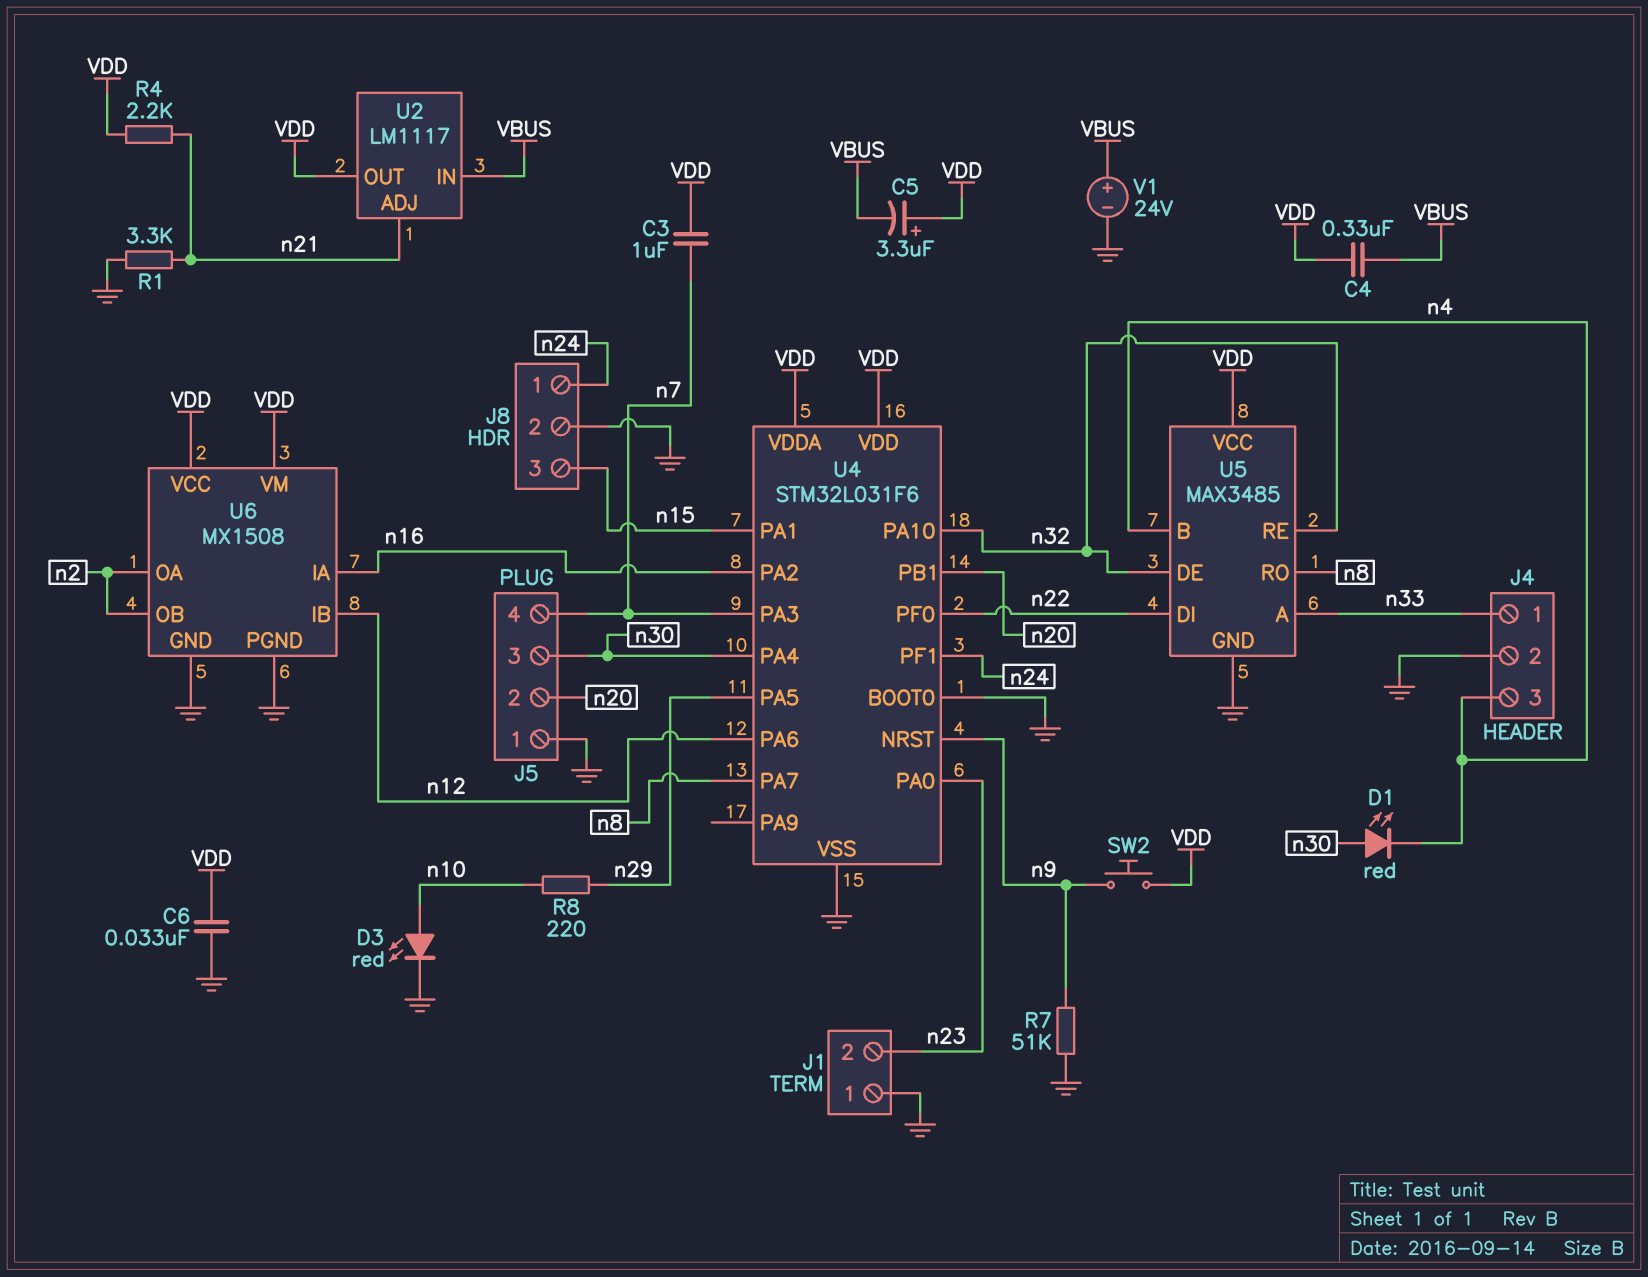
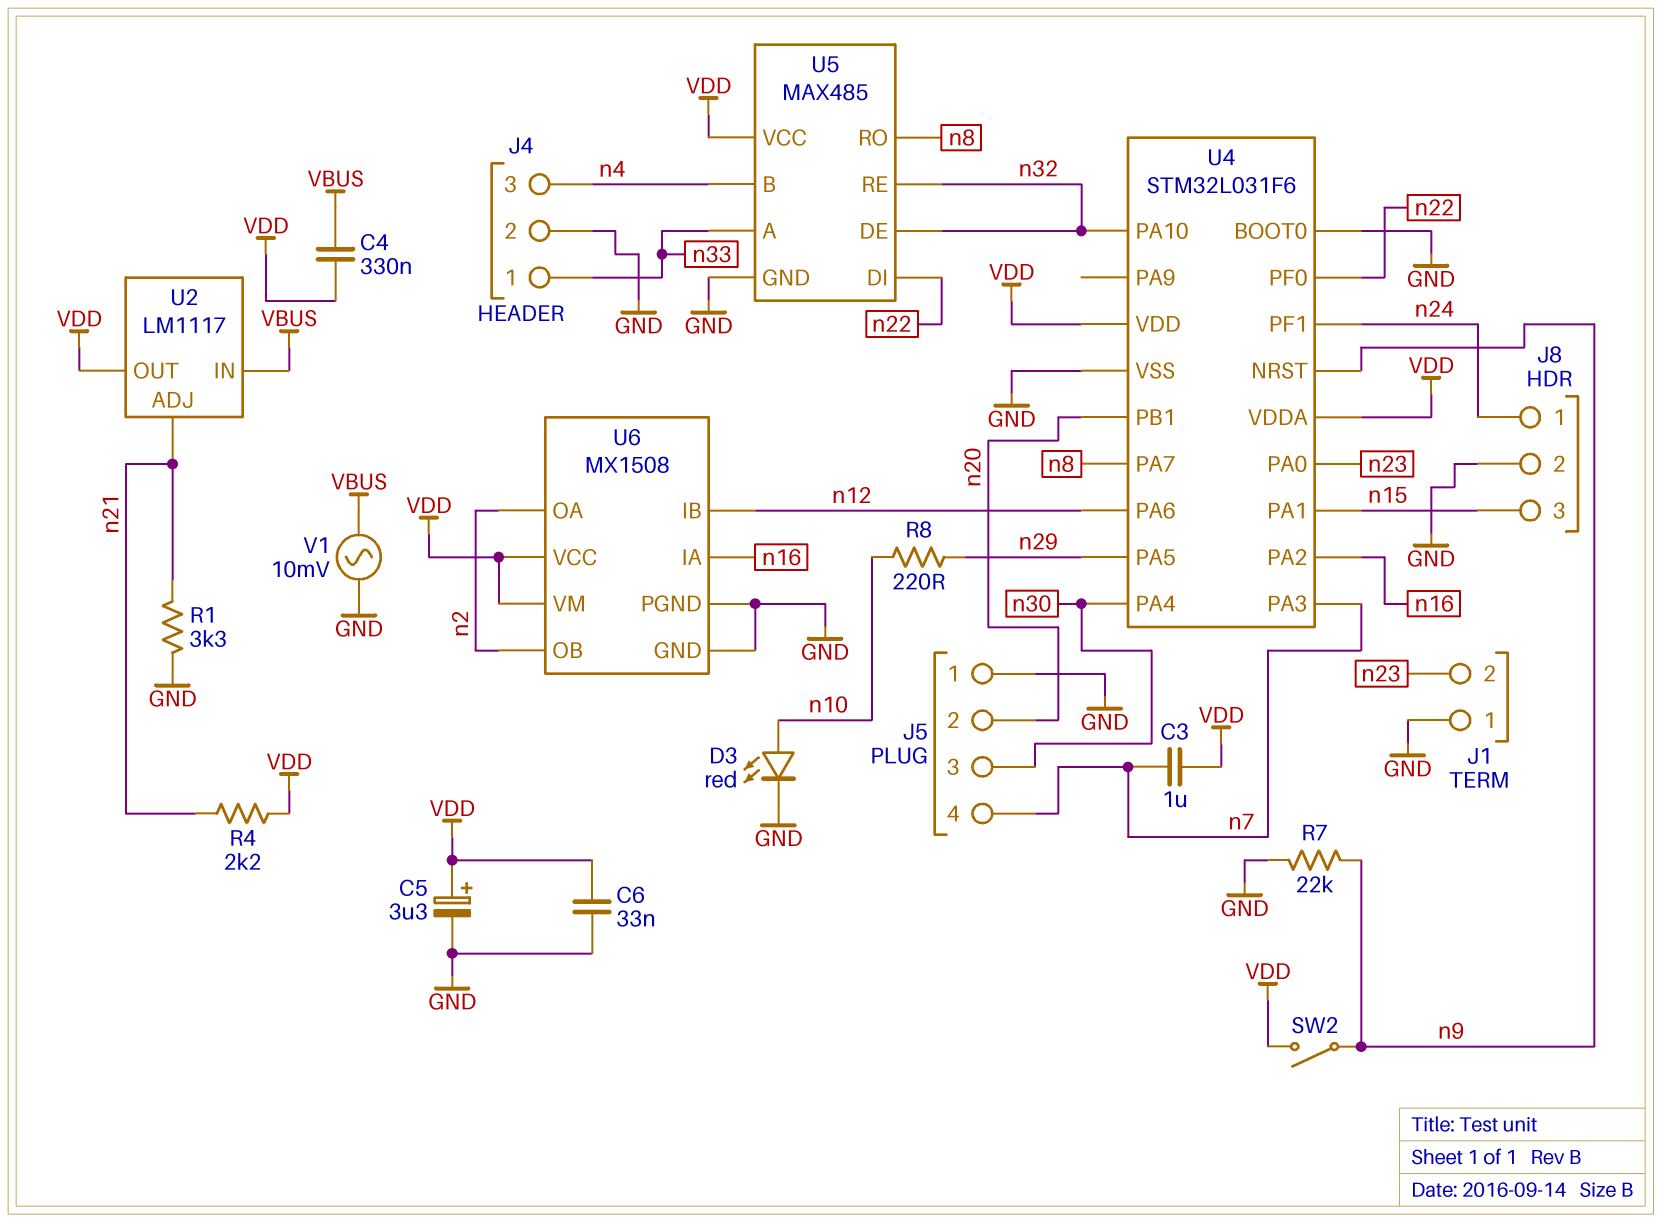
C5: 3.3uF (plus VDD, minus VBUS) -> 3.3uF (plus VDD, minus GND)
D1: LED red (A n30, K n4) -> none
R7: 51k (GND, n9) -> 22k (GND, n9)
SW2: button (VDD, n9) -> switch (VDD, n9)
U5: MAX3485 -> MAX485
V1: 24V (plus VBUS, minus GND) -> AC 10mV (GND, VBUS)

